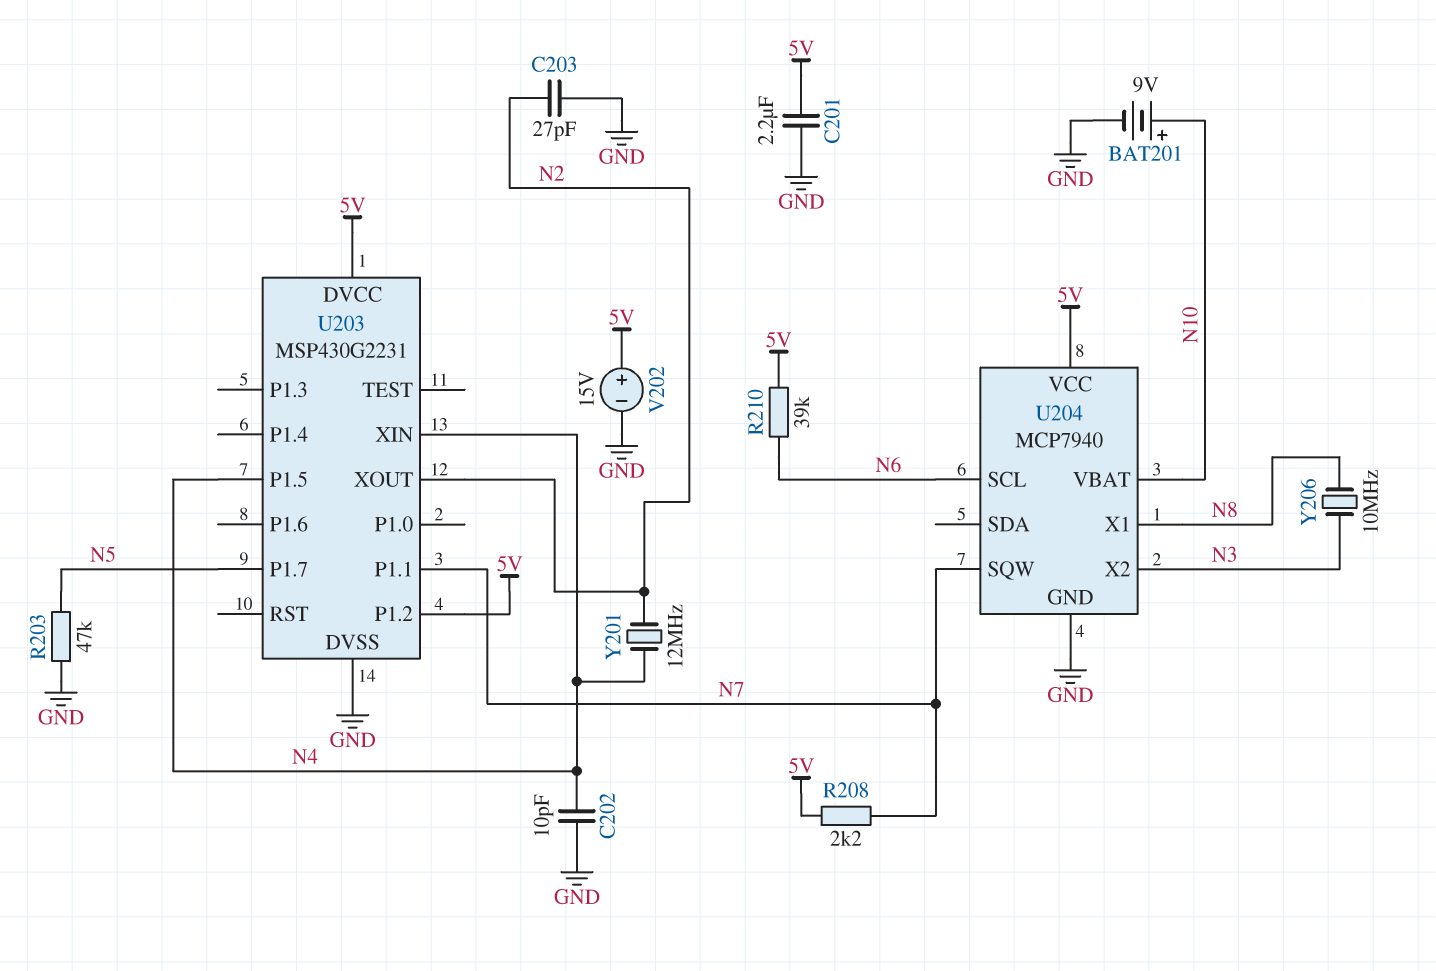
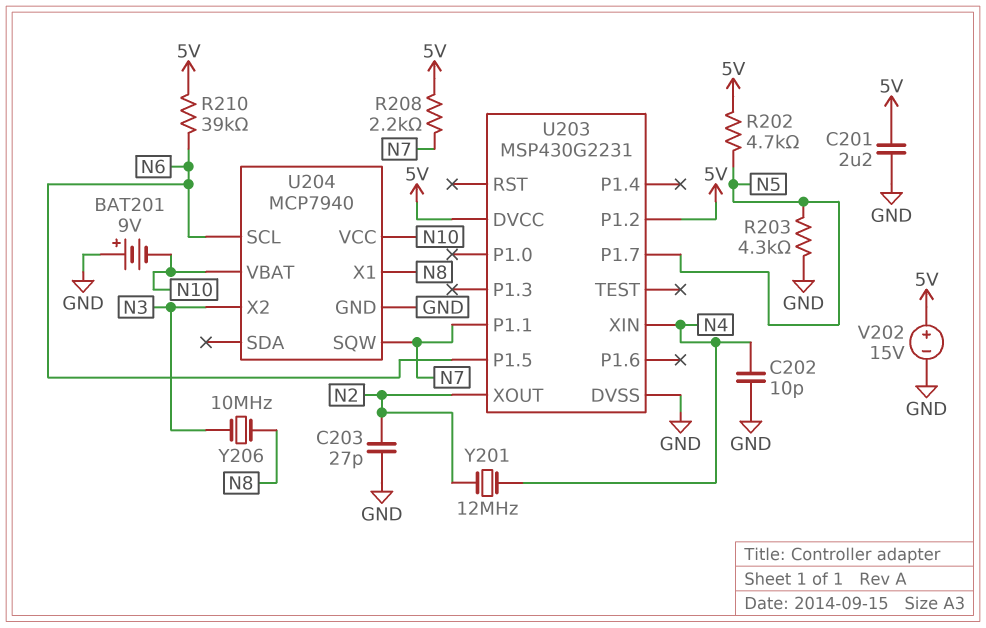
BAT201: 9V (plus N10, minus GND) -> 9V (plus GND, minus N10)
R202: none -> 4.7k (5V, N5)
R203: 47k (GND, N5) -> 4.3k (GND, N5)
U203 pin P1.5: N4 -> N6
U204 pin VCC: 5V -> N10

